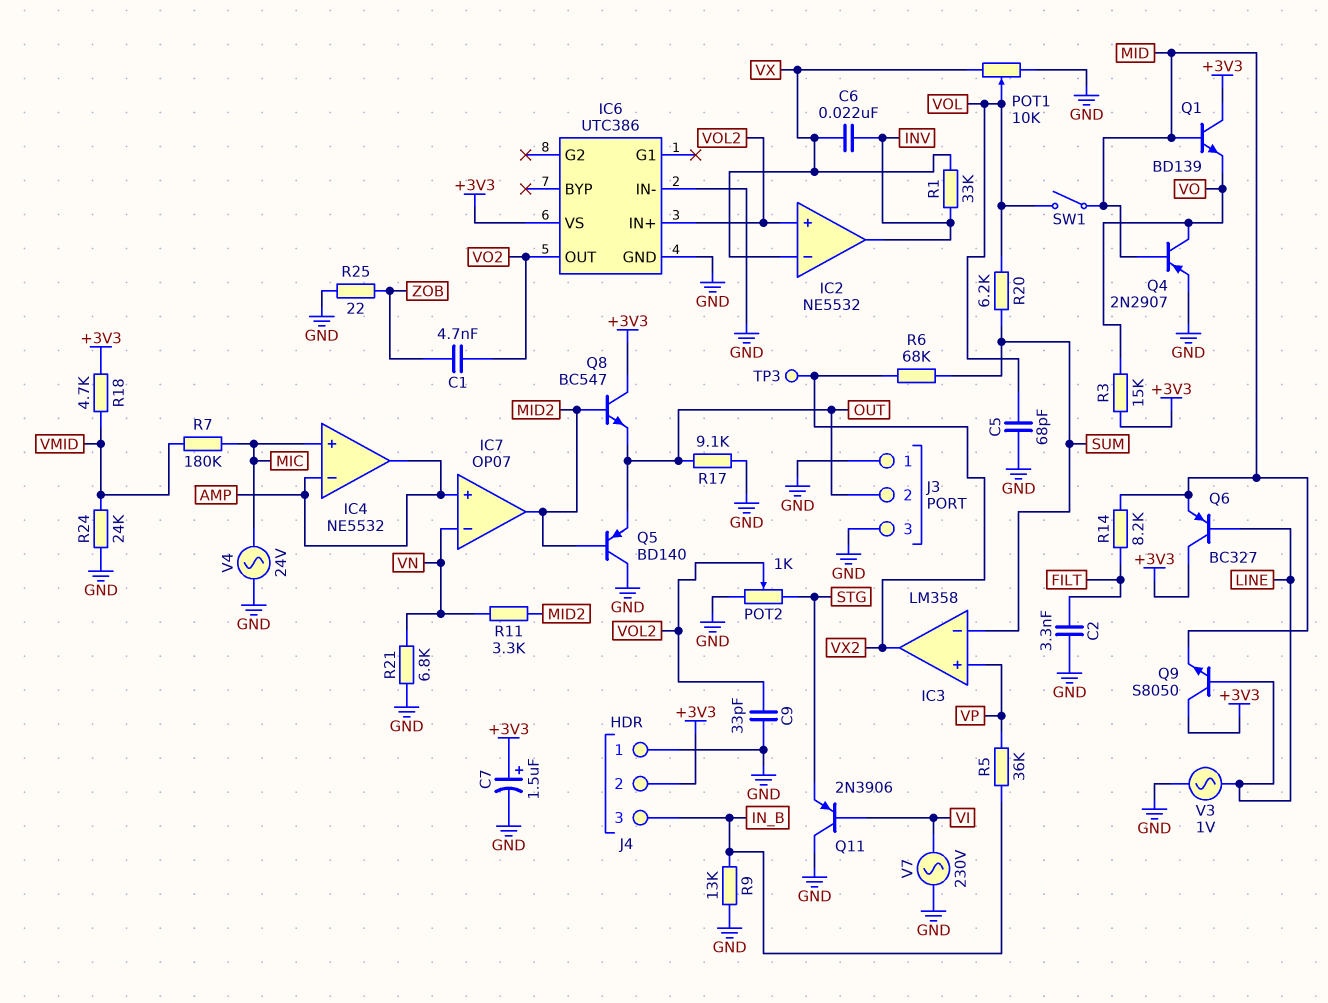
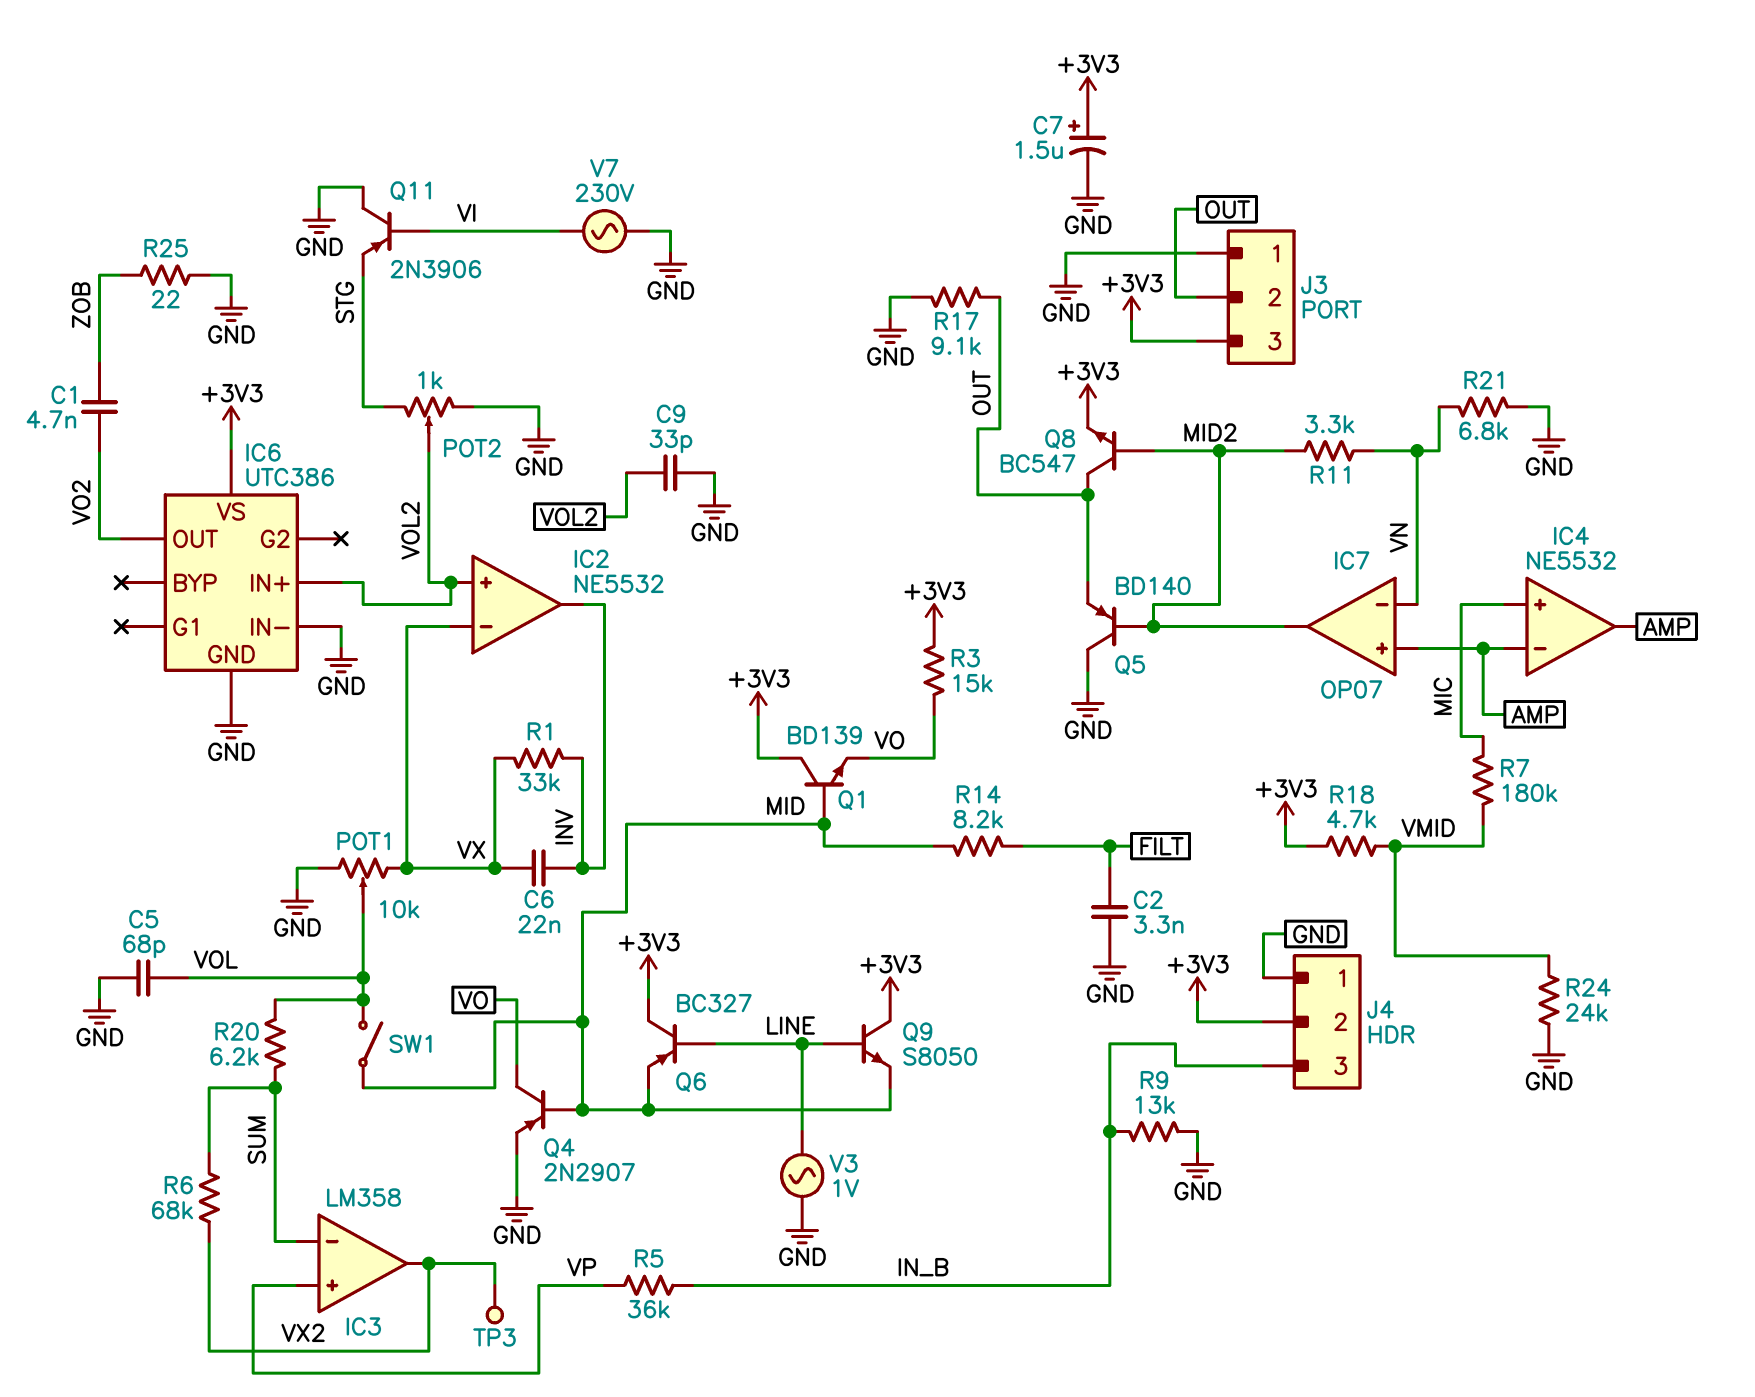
J3 pin 3: GND -> +3V3
Q8: NPN BC547 (B MID2, C +3V3, E OUT) -> NPN BC547 (B MID2, C OUT, E +3V3)
V4: AC 24V (GND, MIC) -> none

